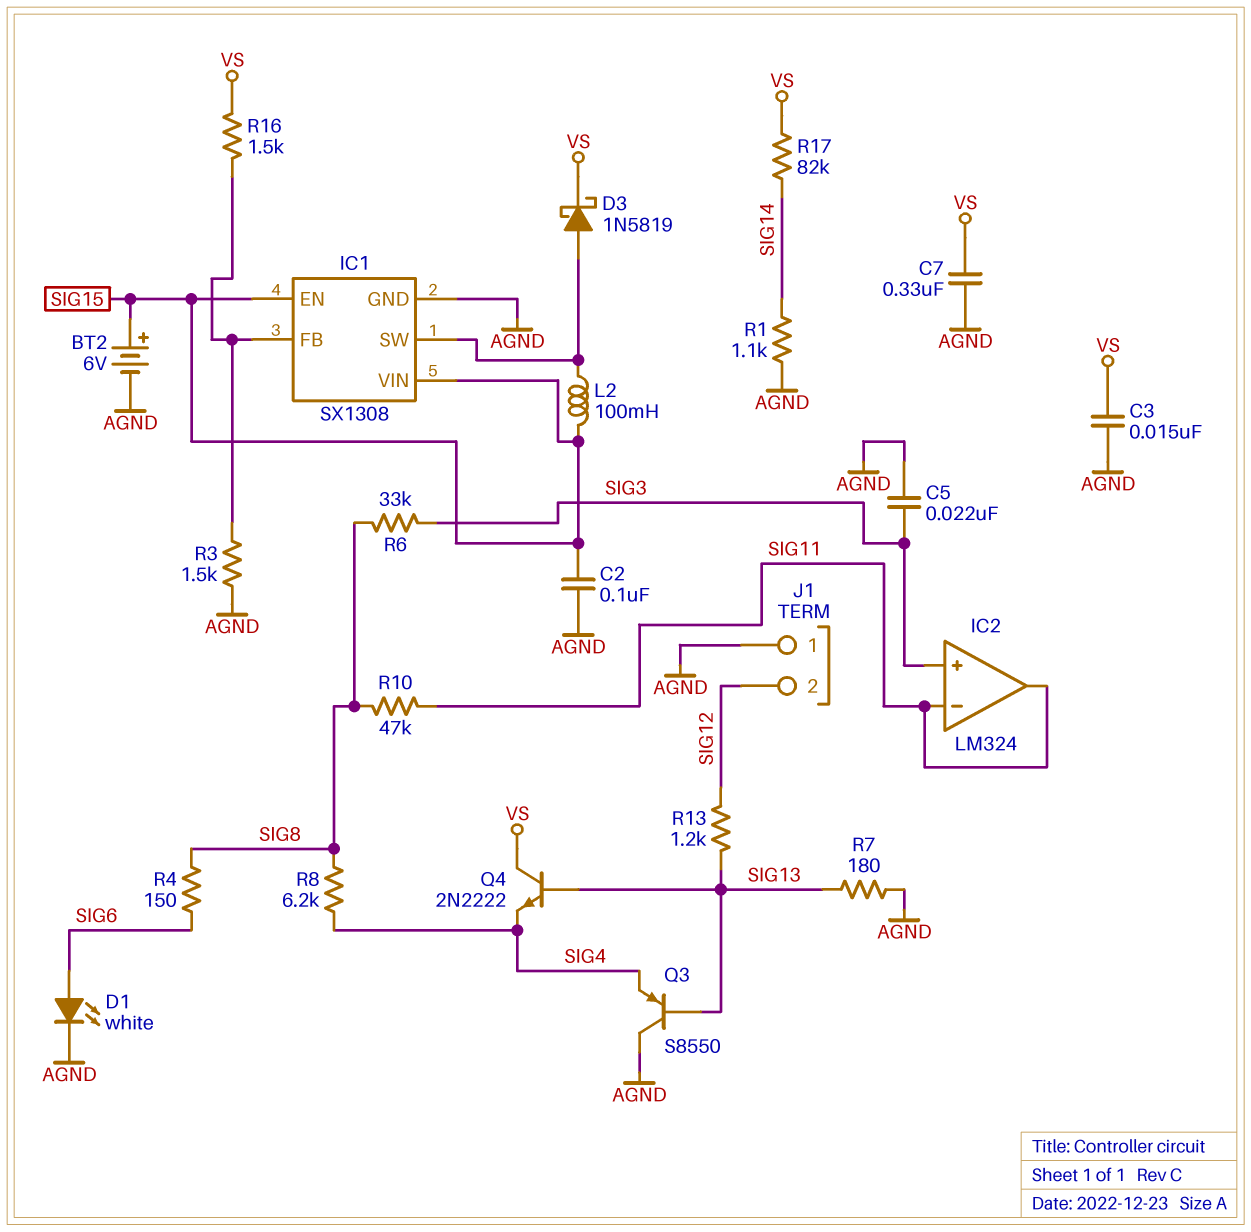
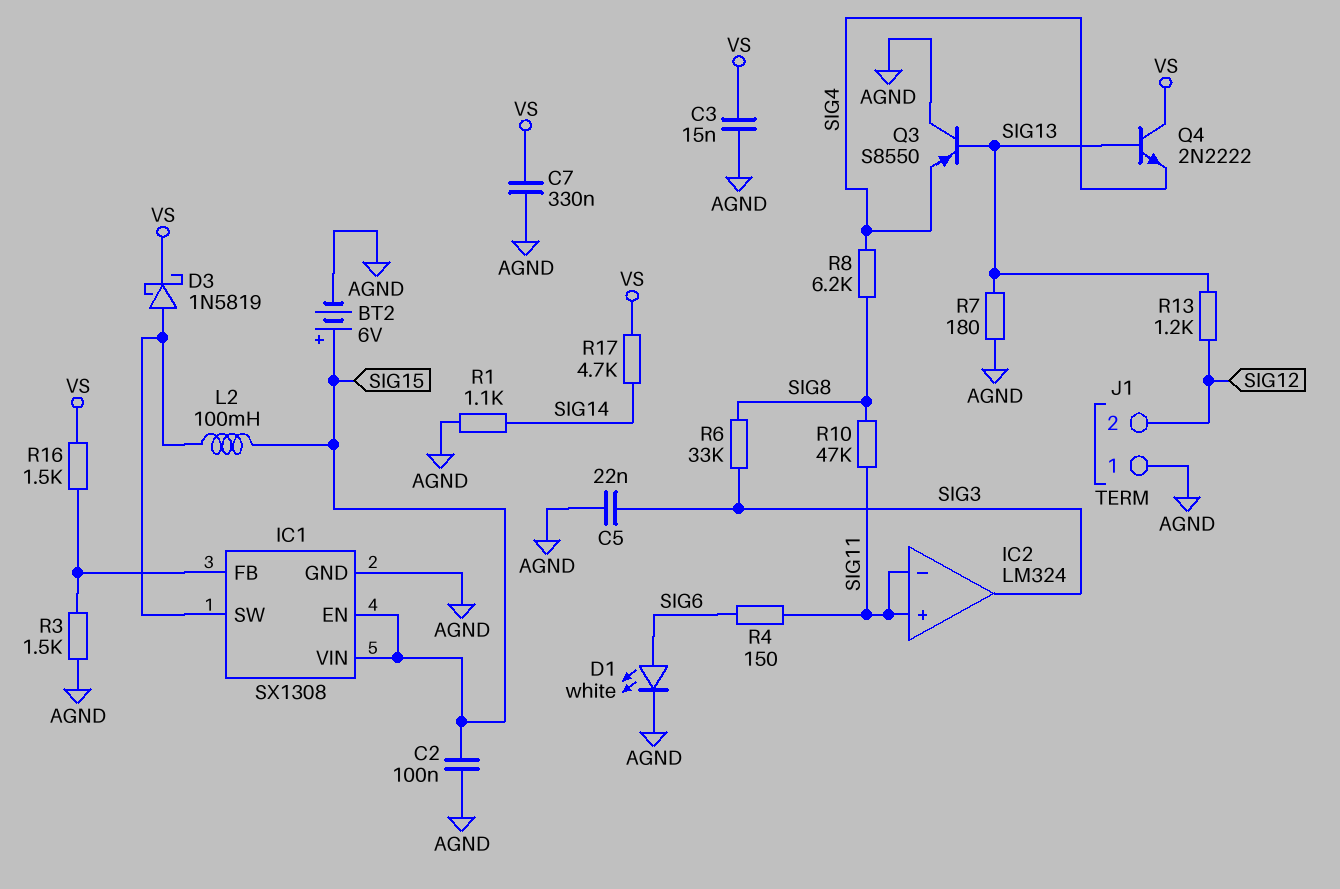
IC2 pin in+: SIG3 -> SIG11
IC2 pin out: SIG11 -> SIG3
R4: 150 (SIG6, SIG8) -> 150 (SIG6, SIG11)
R17: 82k (SIG14, VS) -> 4.7k (SIG14, VS)

